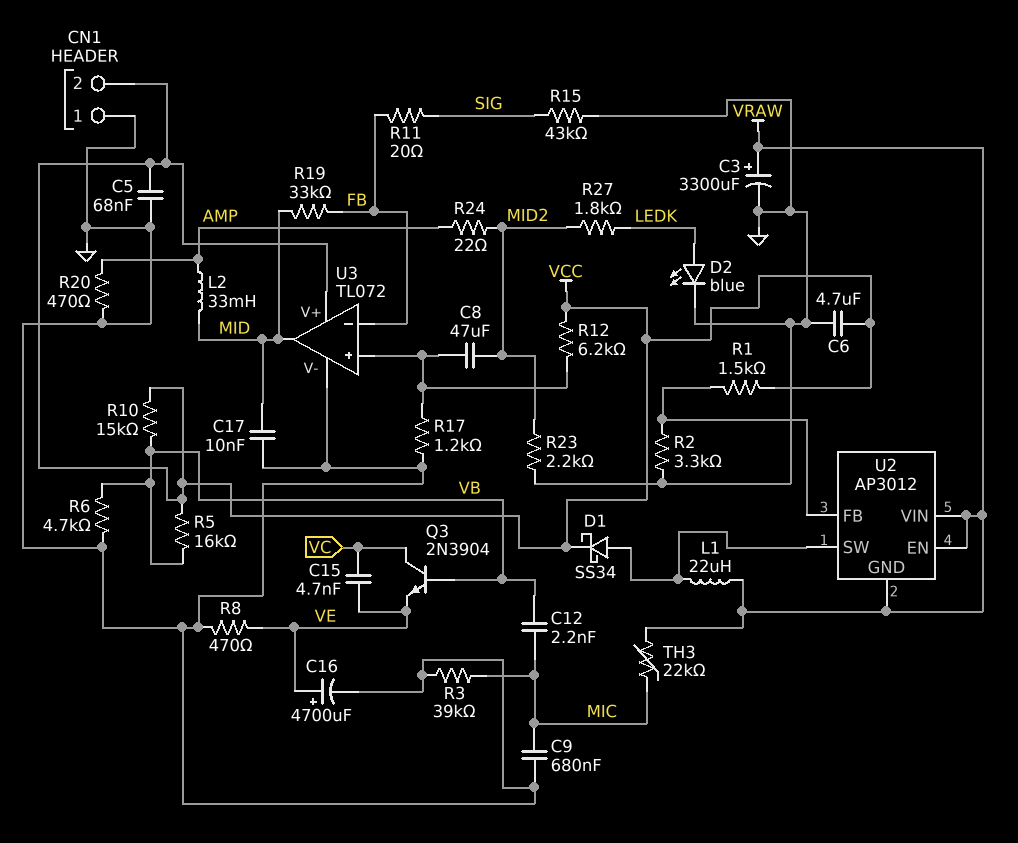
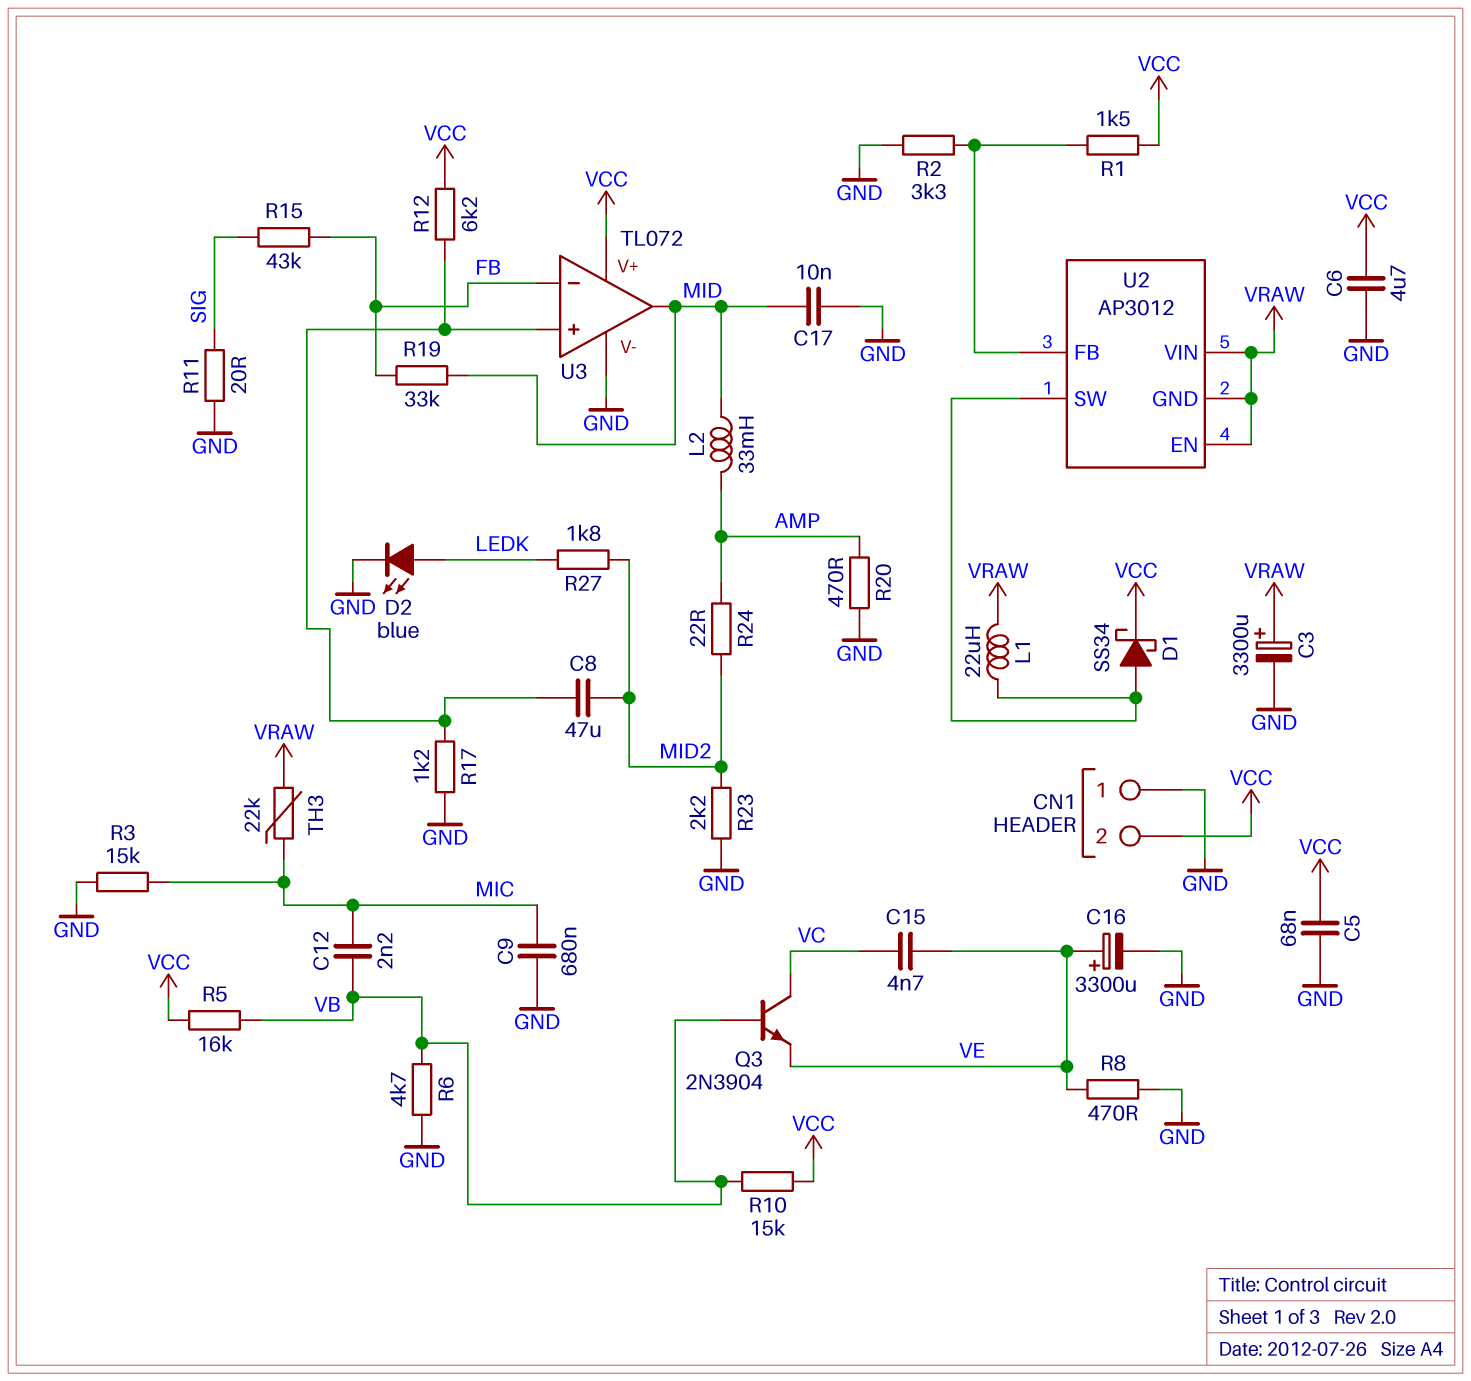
C16: 4700uF (plus VE, minus GND) -> 3300uF (plus VE, minus GND)
R3: 39k (GND, MIC) -> 15k (GND, MIC)
R11: 20 (FB, SIG) -> 20 (GND, SIG)
R15: 43k (GND, SIG) -> 43k (FB, SIG)

